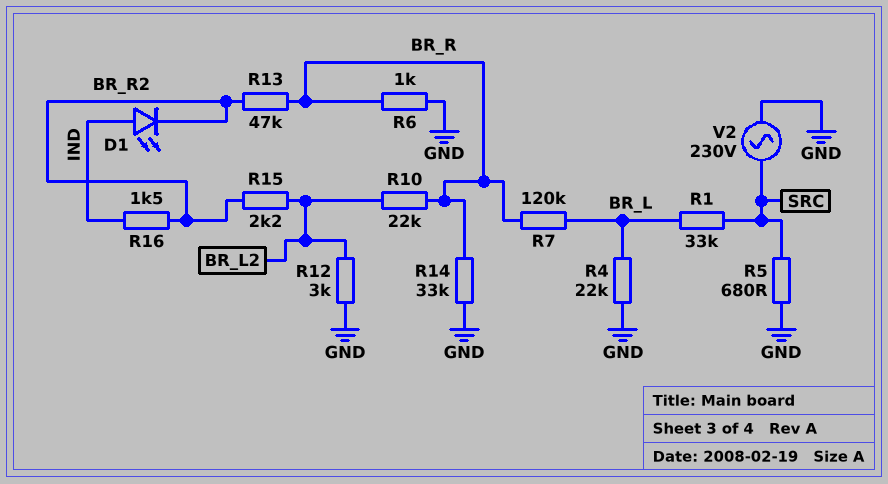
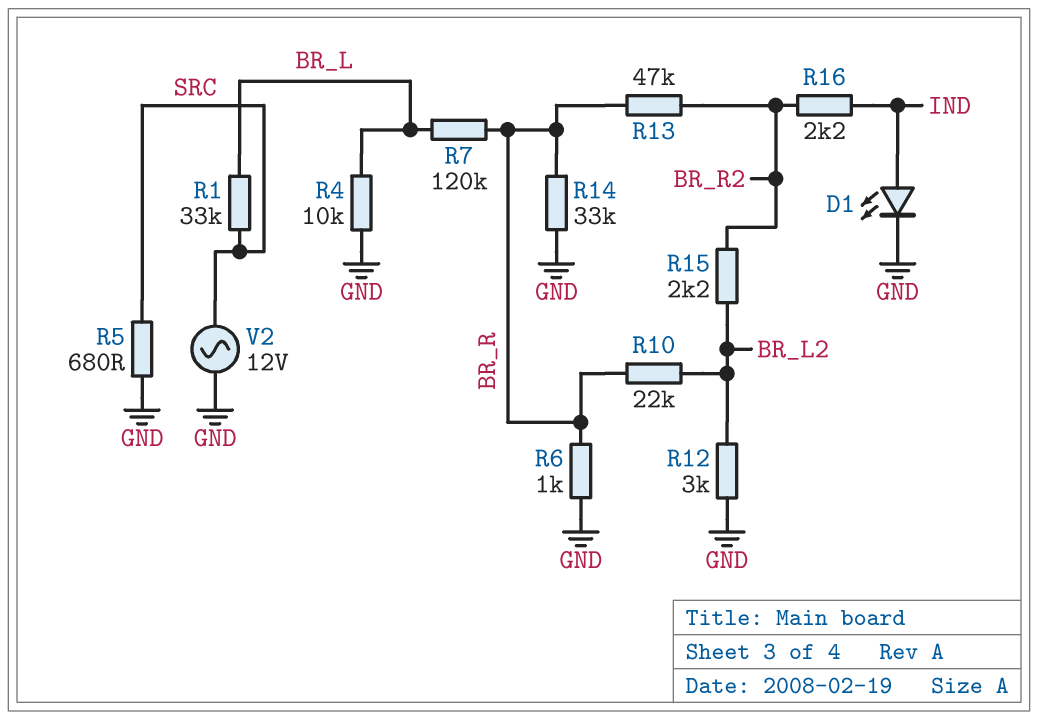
D1: LED (A IND, K BR_R2) -> LED (A IND, K GND)
R4: 22k (BR_L, GND) -> 10k (BR_L, GND)
R16: 1.5k (BR_R2, IND) -> 2.2k (BR_R2, IND)
V2: AC 230V (GND, SRC) -> AC 12V (GND, SRC)

